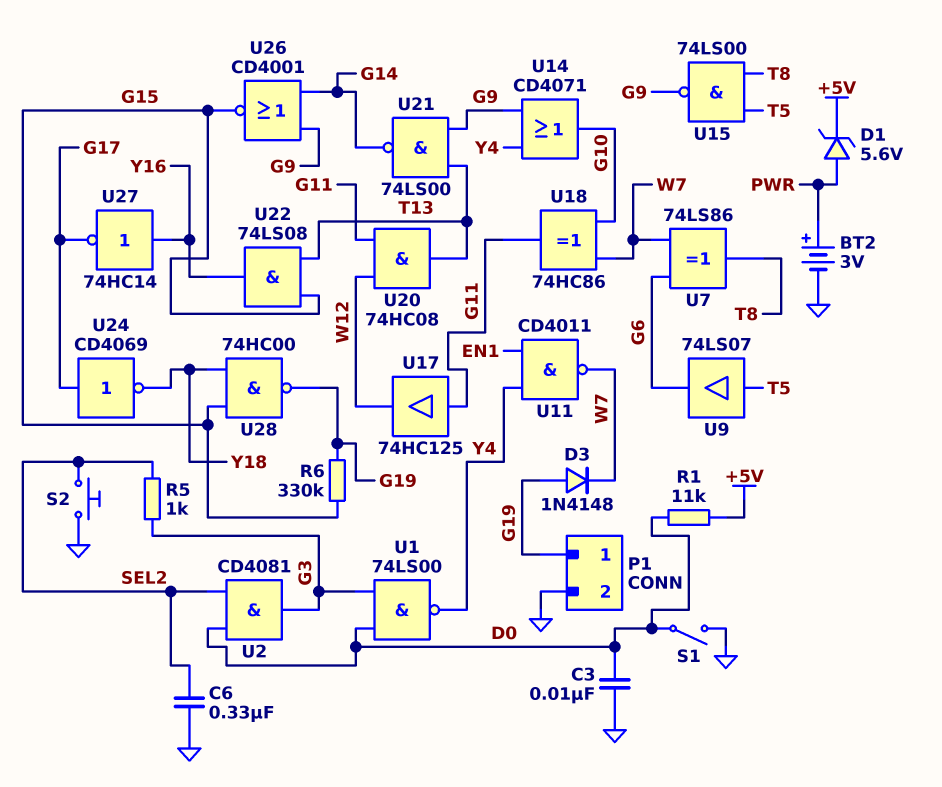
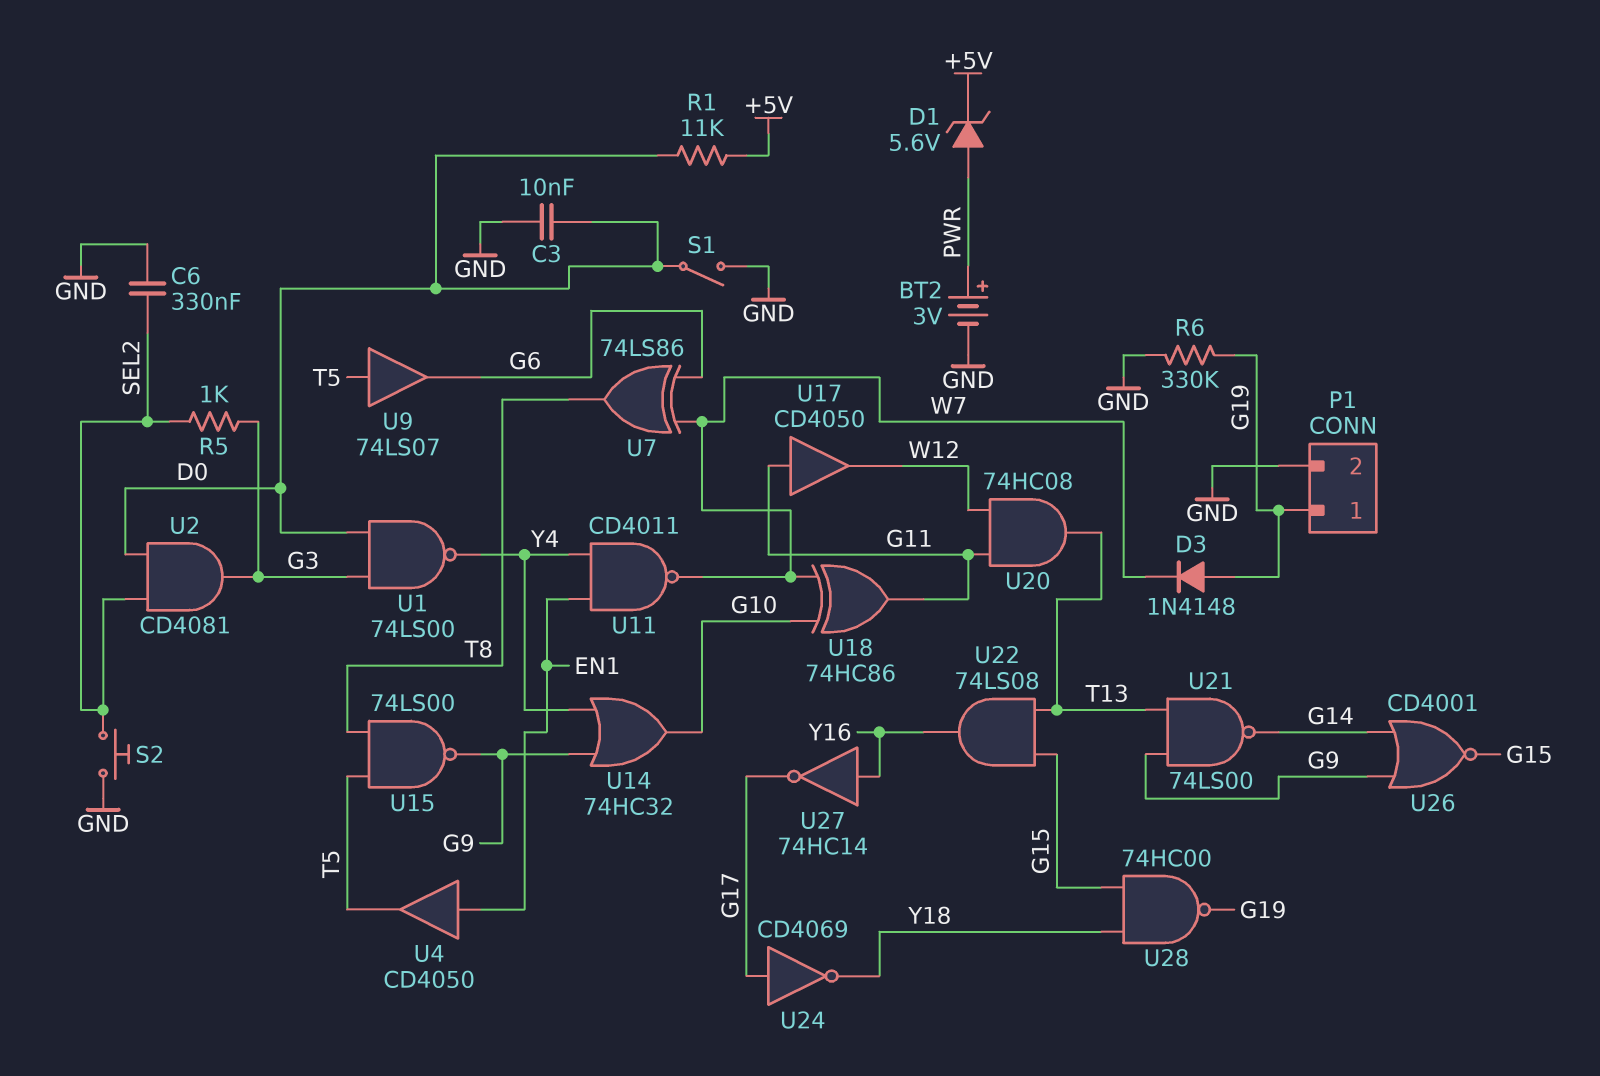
R6: 330k (G15, G19) -> 330k (G19, GND)
U4: none -> buffer CD4050 (in EN1, out T5)
U14: OR CD4071 (in G9, in Y4, out G10) -> OR 74HC32 (in G9, in Y4, out G10)
U17: buffer 74HC125 (in G11, out W12) -> buffer CD4050 (in G11, out W12)

